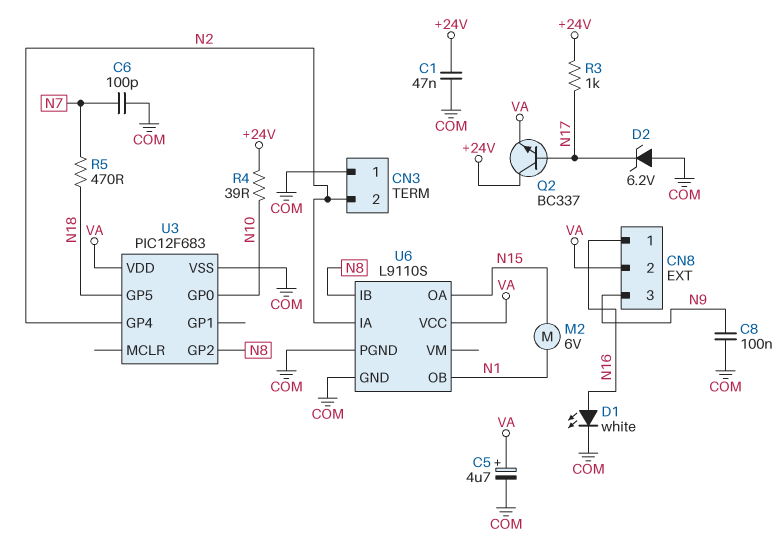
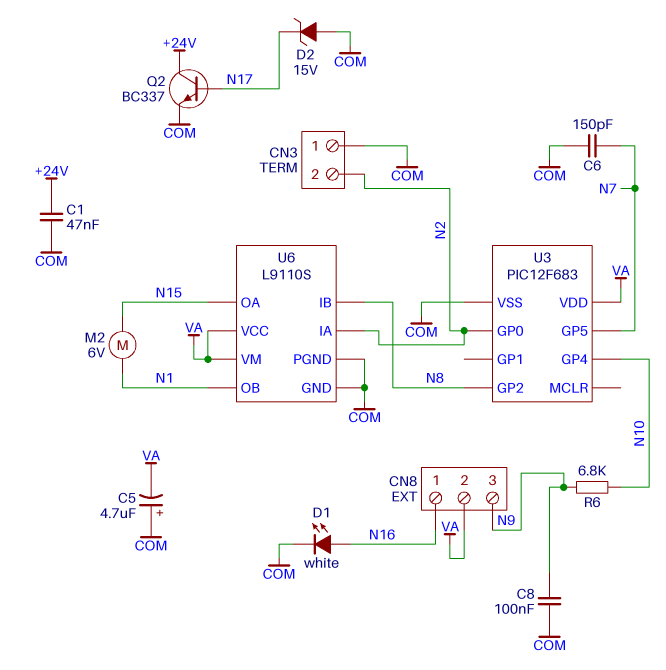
C5: 4.7uF (plus VA, minus COM) -> 4.7uF (plus COM, minus VA)
C6: 100pF (COM, N7) -> 150pF (COM, N7)
D2: zener 6.2V (A COM, K N17) -> zener 15V (A COM, K N17)
Q2: NPN BC337 (B N17, C +24V, E VA) -> NPN BC337 (B N17, C +24V, E COM)
R3: 1k (+24V, N17) -> none
R4: 39 (+24V, N10) -> none
R5: 470 (N7, N18) -> none
R6: none -> 6.8k (N9, N10)
U3 pin GP0: N10 -> N2
U3 pin GP4: N2 -> N10
U3 pin GP5: N18 -> N7
U6 pin VM: none -> VA

